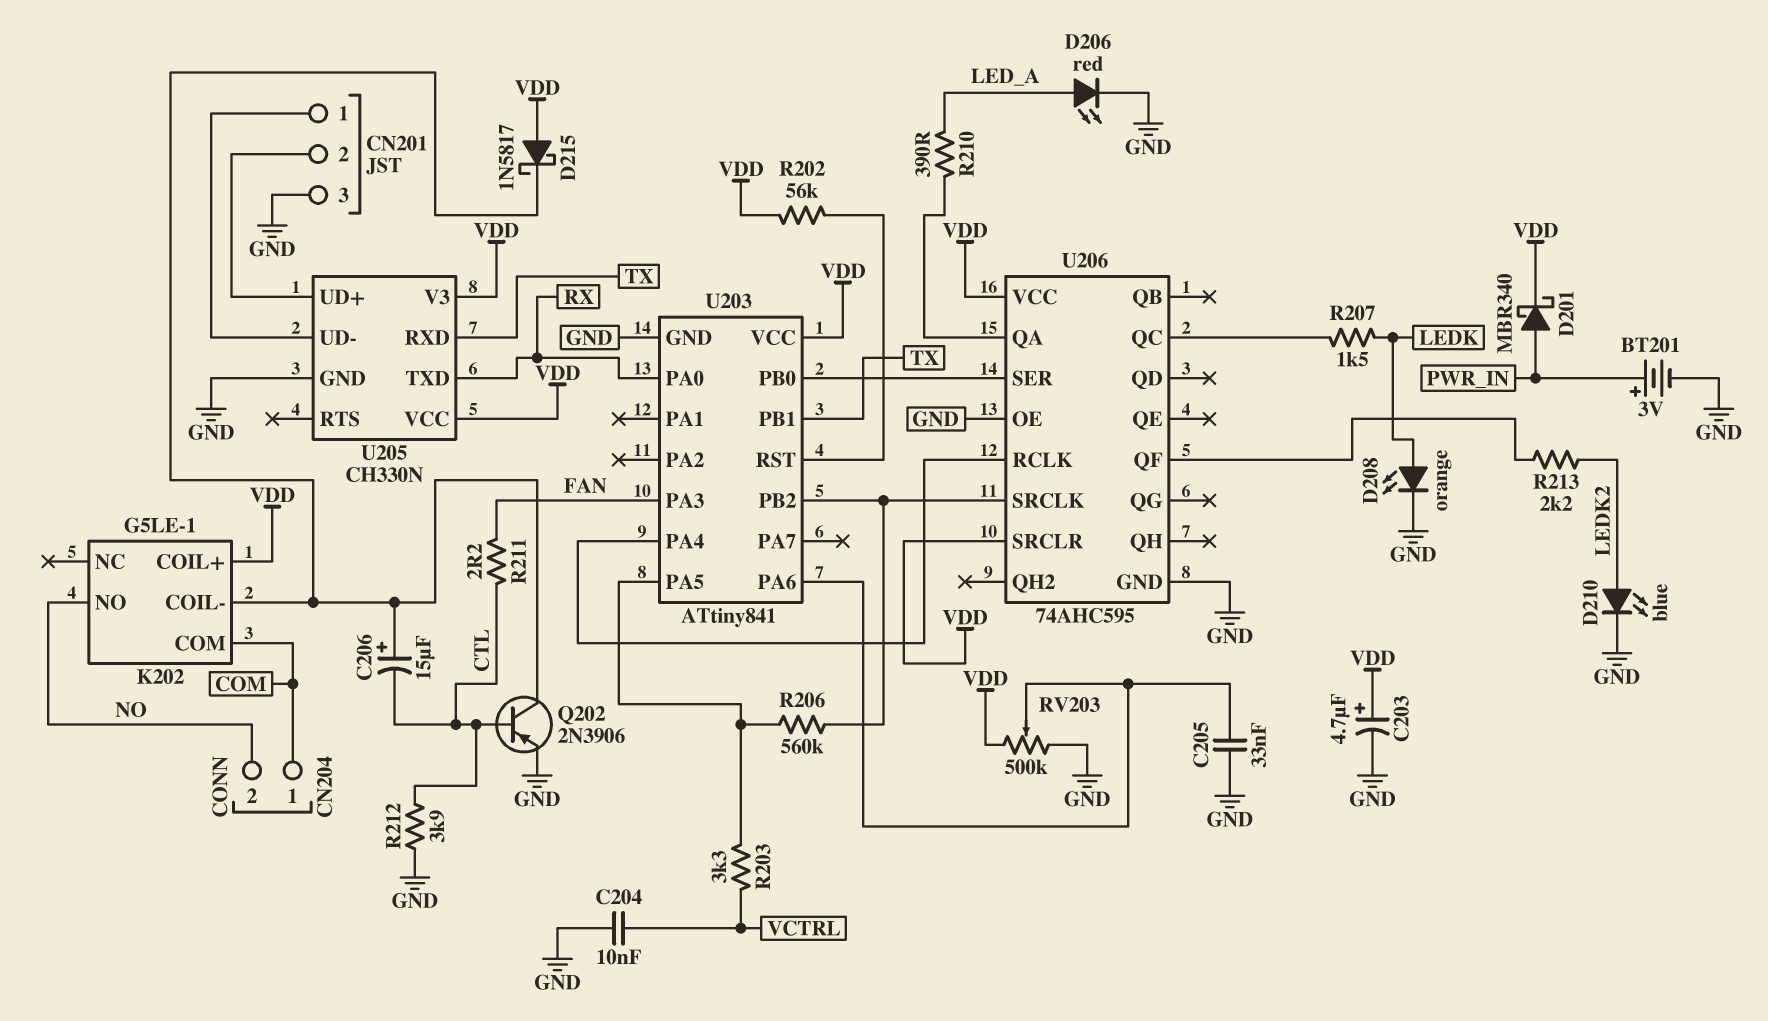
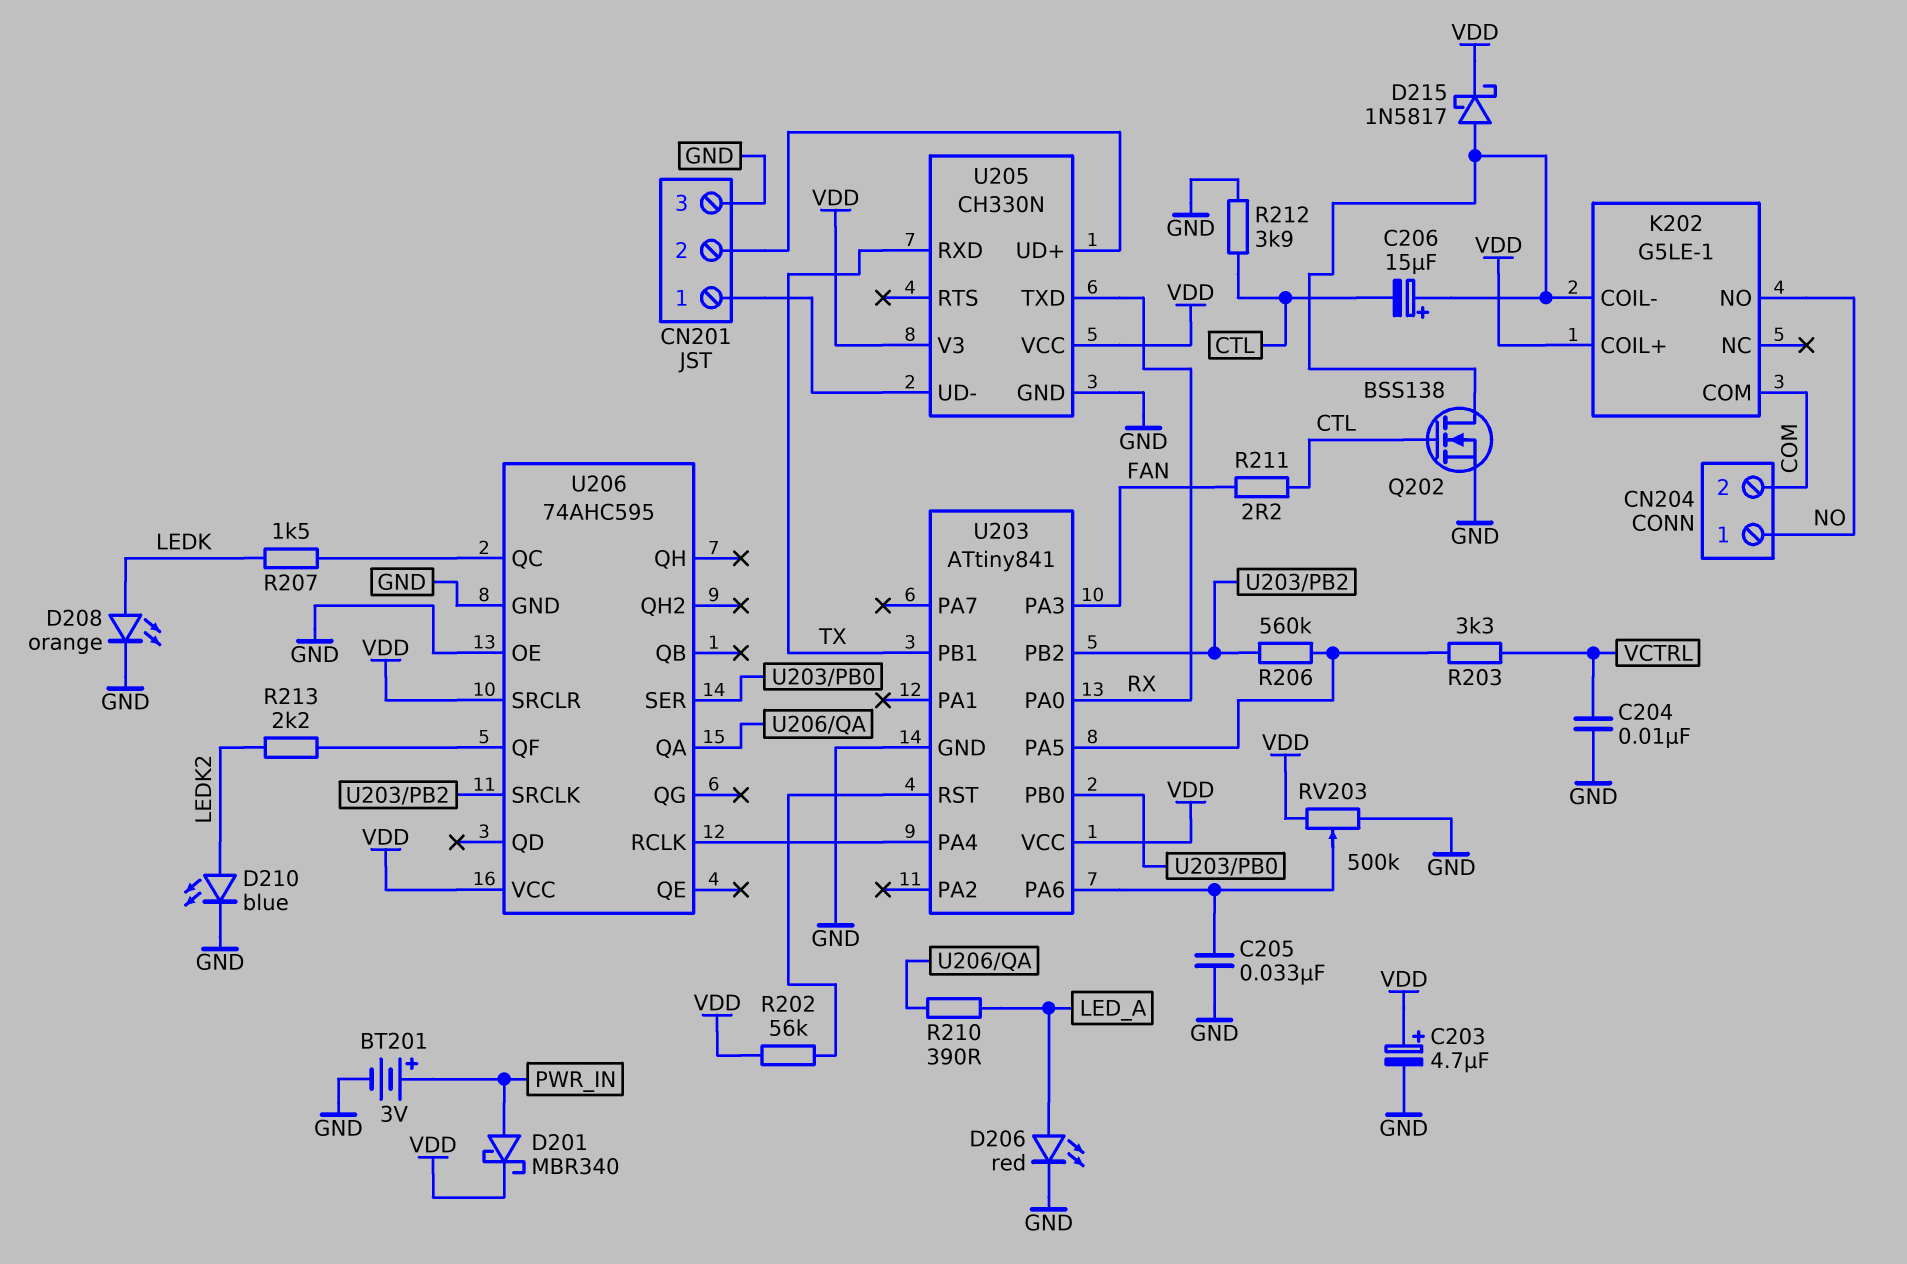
CN204 pin 1: COM -> NO
CN204 pin 2: NO -> COM
D215: schottky 1N5817 (A VDD, K K202/COIL-) -> schottky 1N5817 (A K202/COIL-, K VDD)
Q202: PNP 2N3906 (B CTL, C K202/COIL-, E GND) -> NMOS BSS138 (G CTL, D K202/COIL-, S GND)

